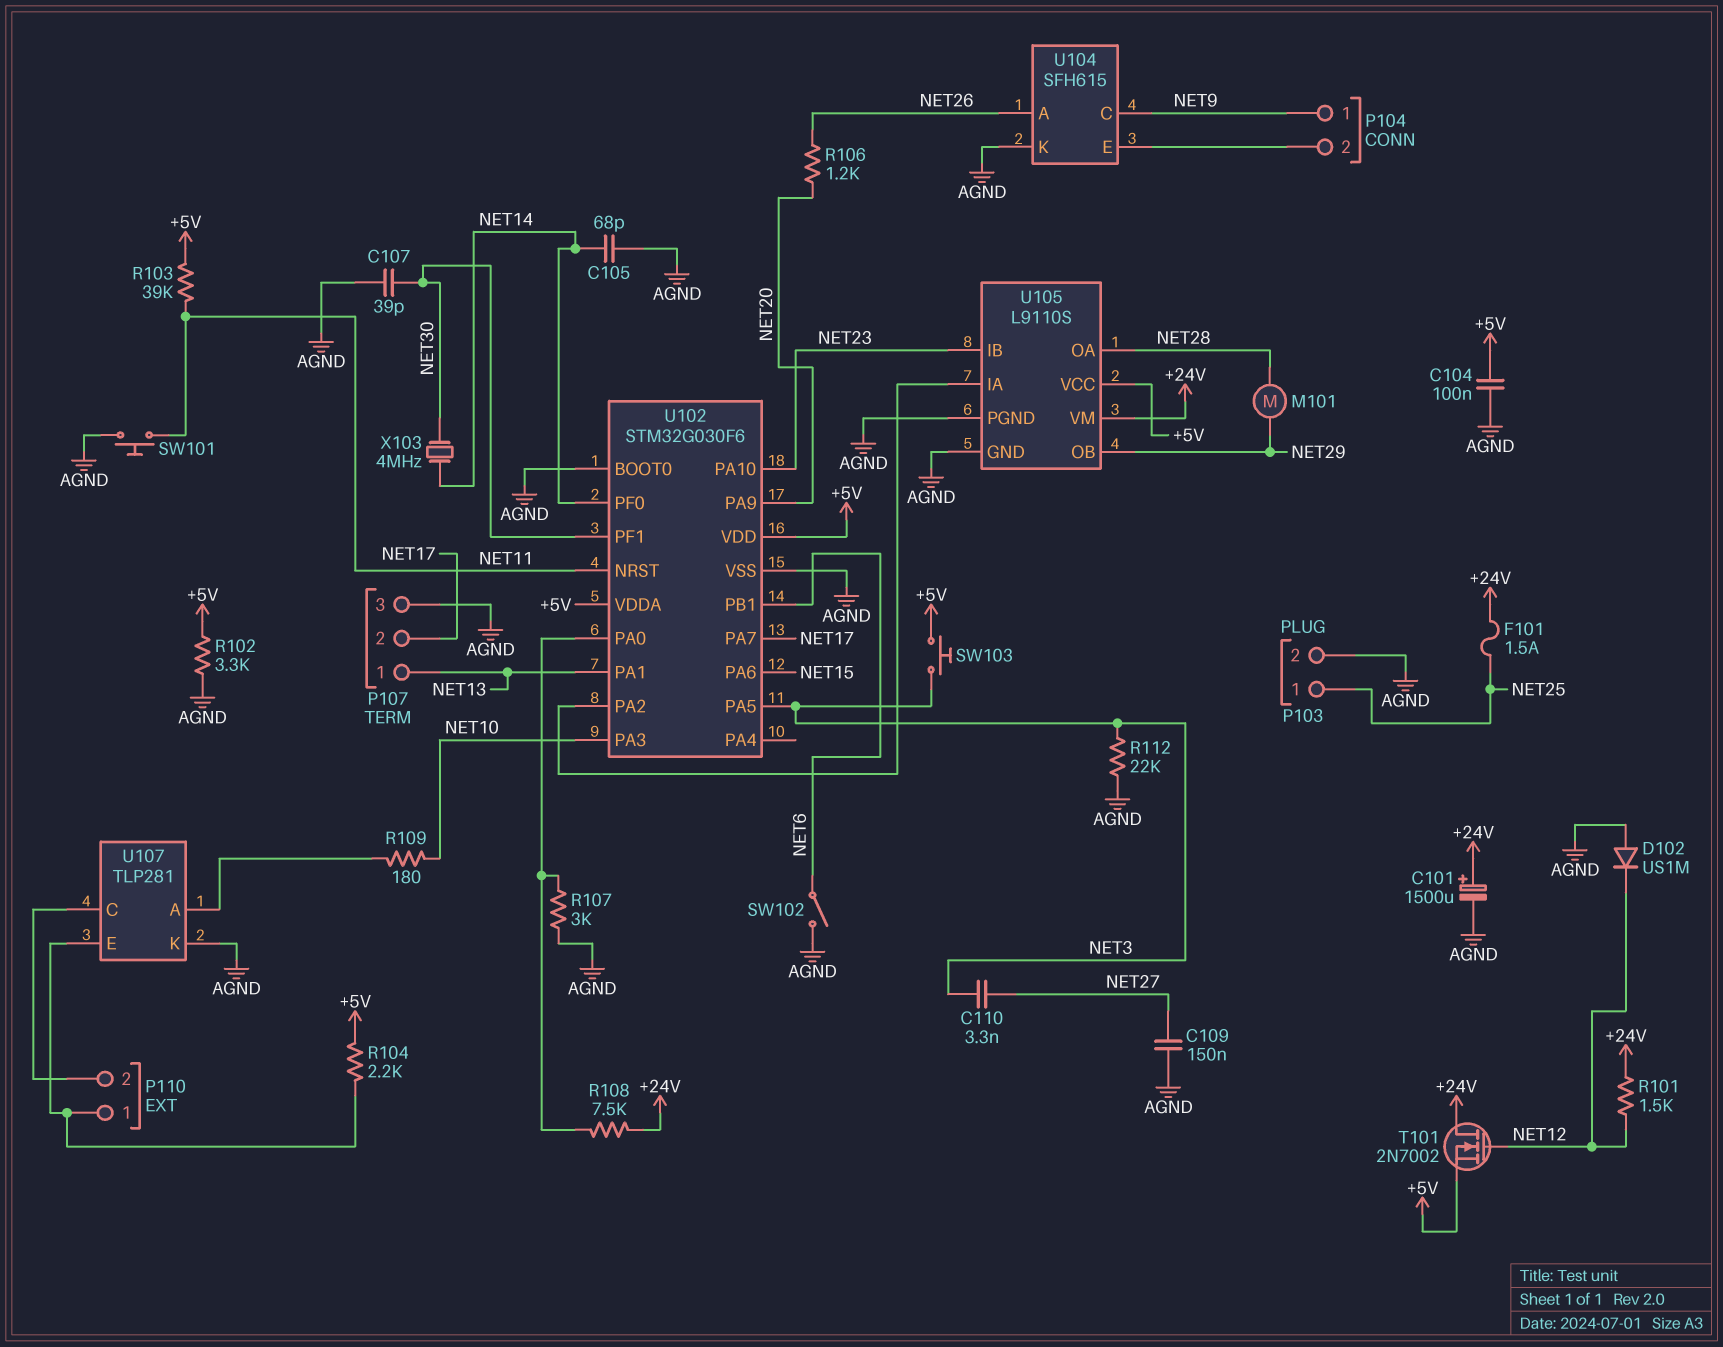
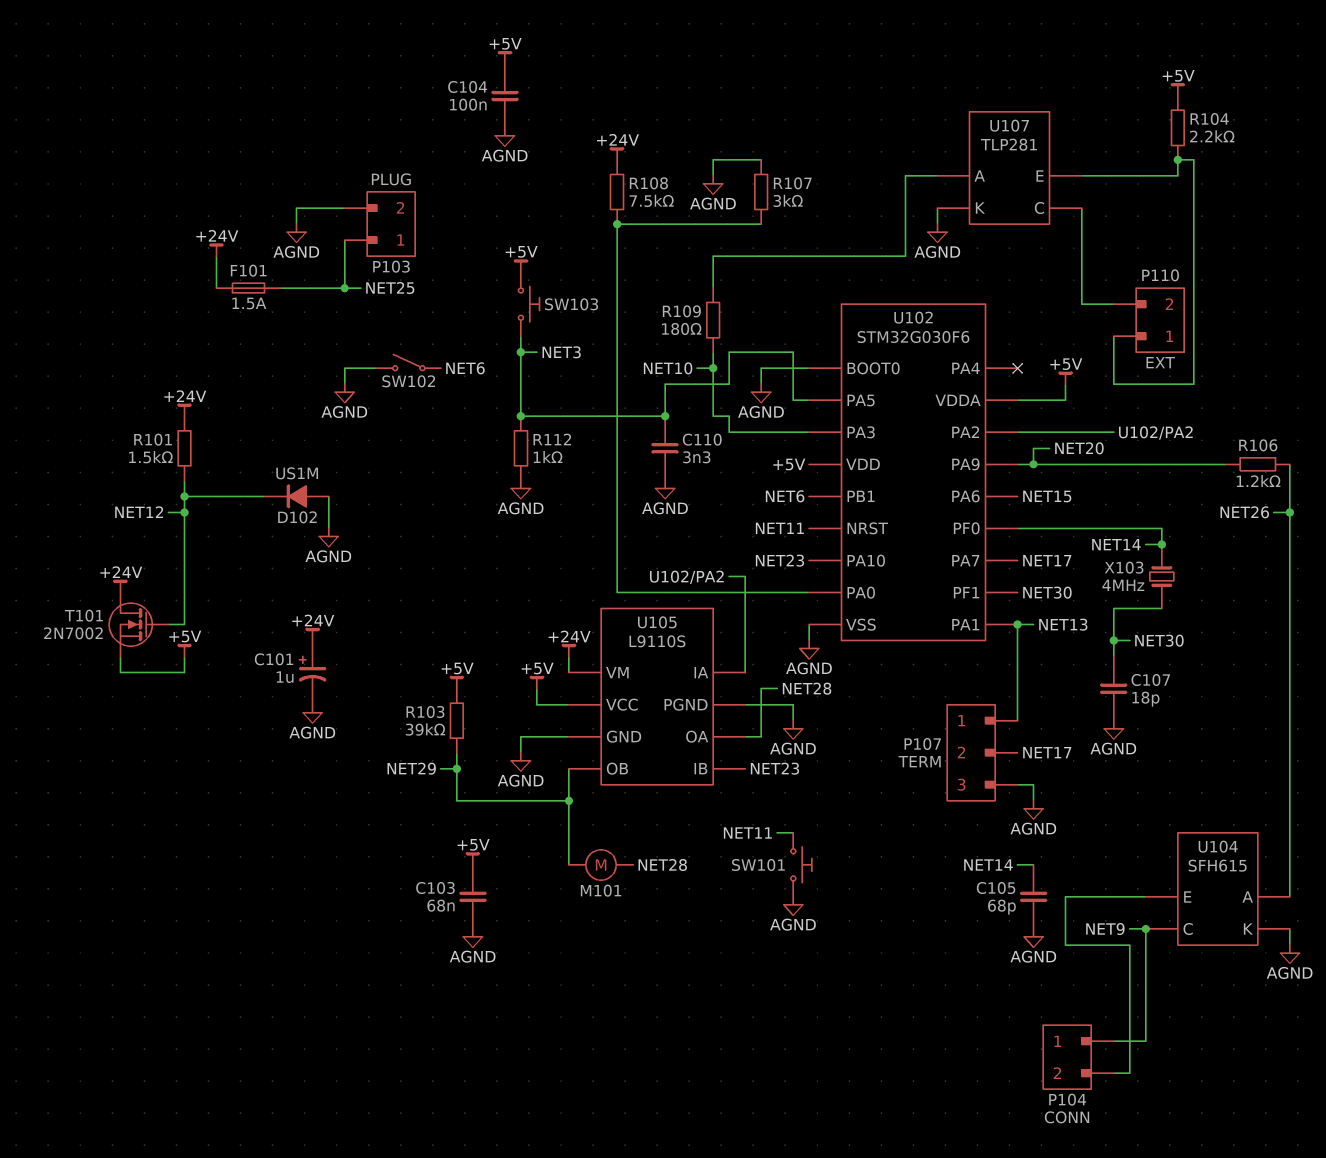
C101: 1500uF (plus +24V, minus AGND) -> 1uF (plus +24V, minus AGND)
C103: none -> 68nF (+5V, AGND)
C107: 39pF (AGND, NET30) -> 18pF (AGND, NET30)
C109: 150nF (AGND, NET27) -> none
C110: 3.3nF (NET3, NET27) -> 3.3nF (AGND, NET3)
R102: 3.3k (+5V, AGND) -> none
R103: 39k (+5V, NET11) -> 39k (+5V, NET29)
R112: 22k (AGND, NET3) -> 1k (AGND, NET3)

